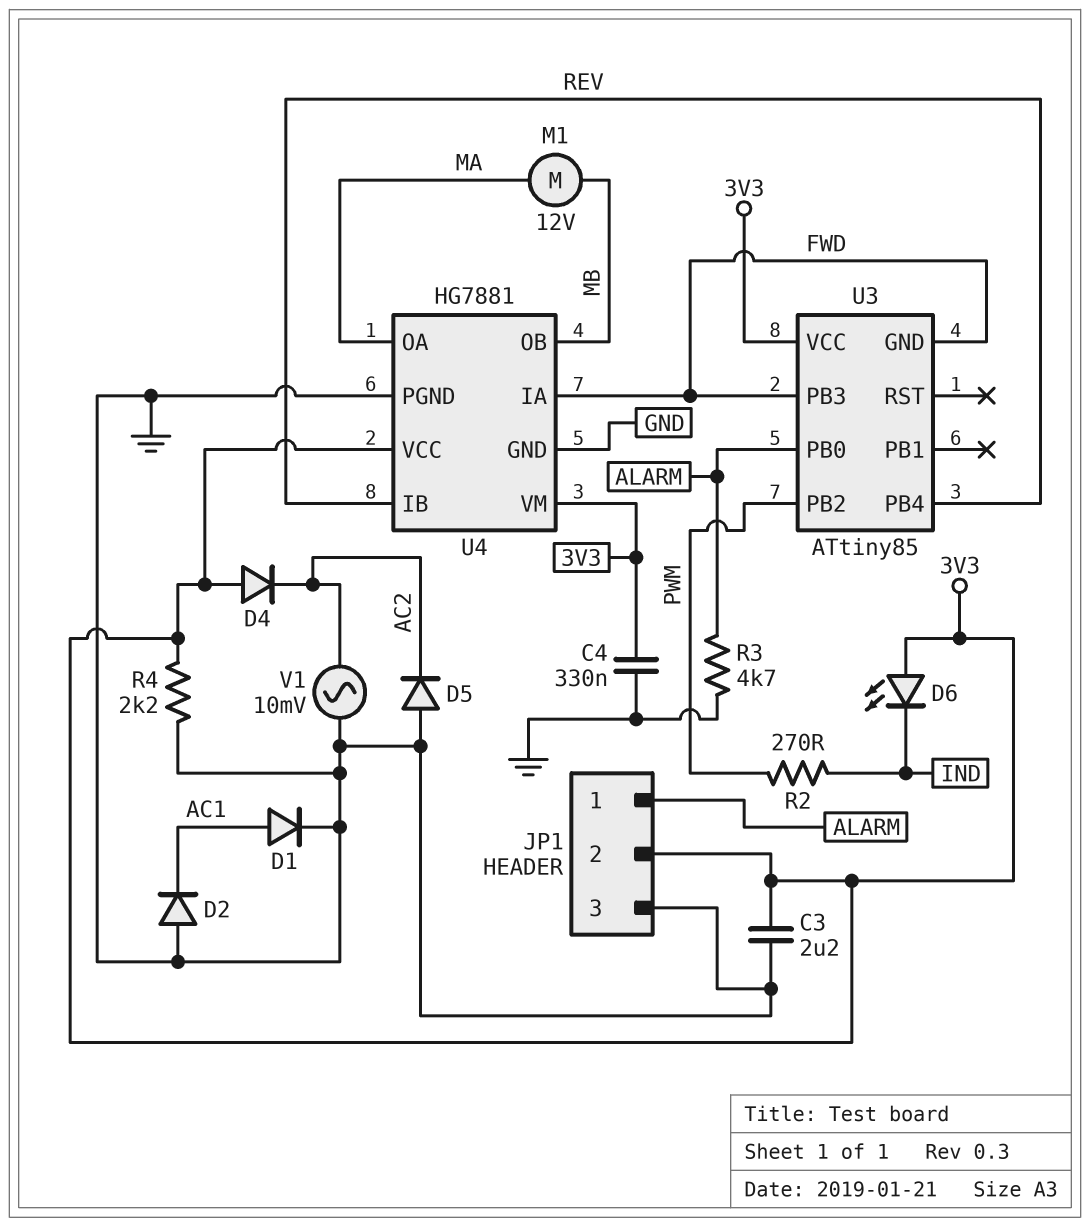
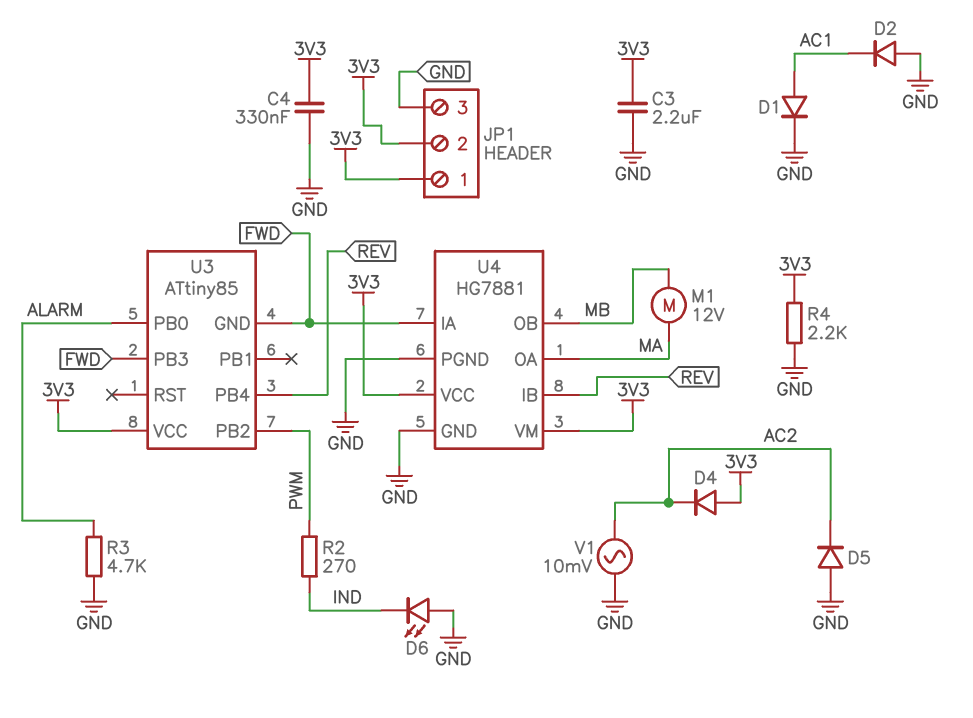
D6: LED (A 3V3, K IND) -> LED (A GND, K IND)
JP1 pin 1: ALARM -> 3V3

